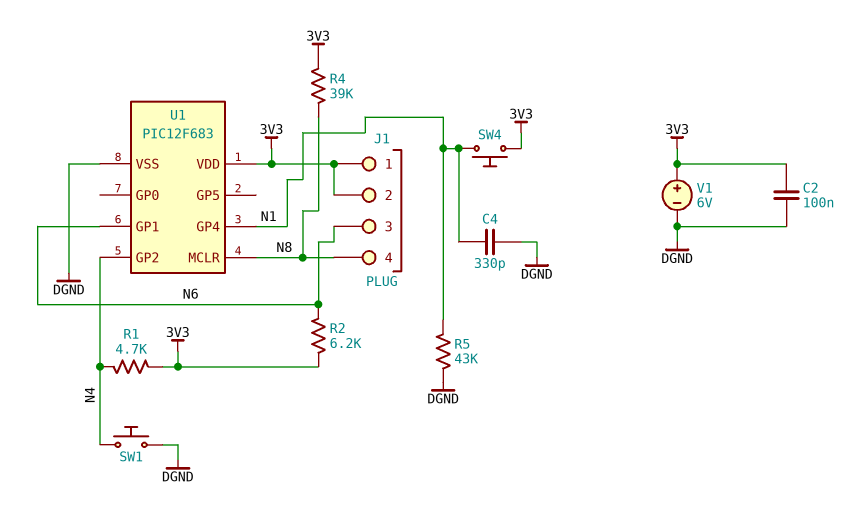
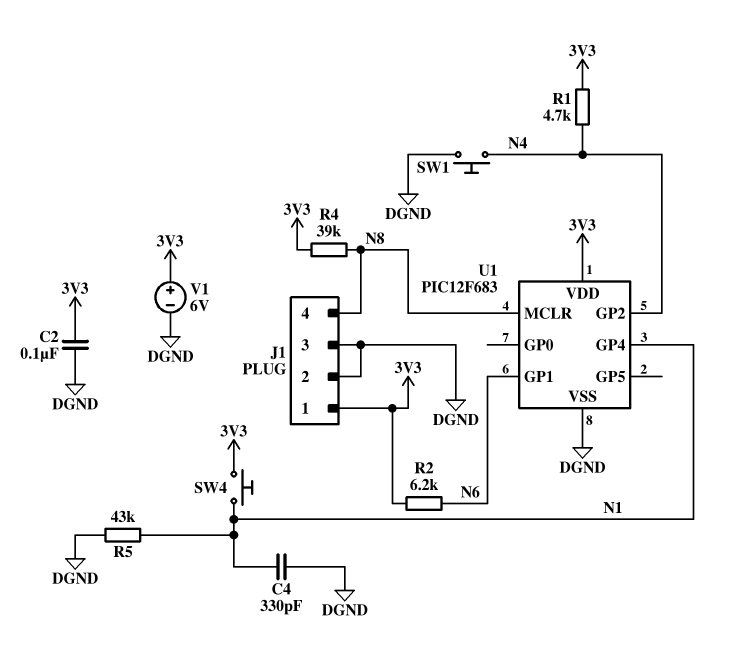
J1 pin 2: 3V3 -> DGND
J1 pin 3: N6 -> DGND

